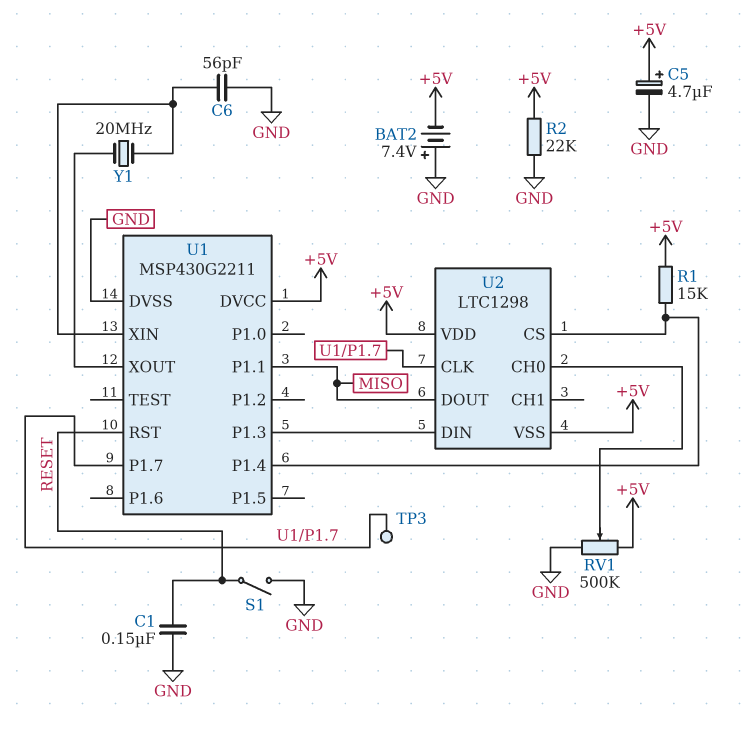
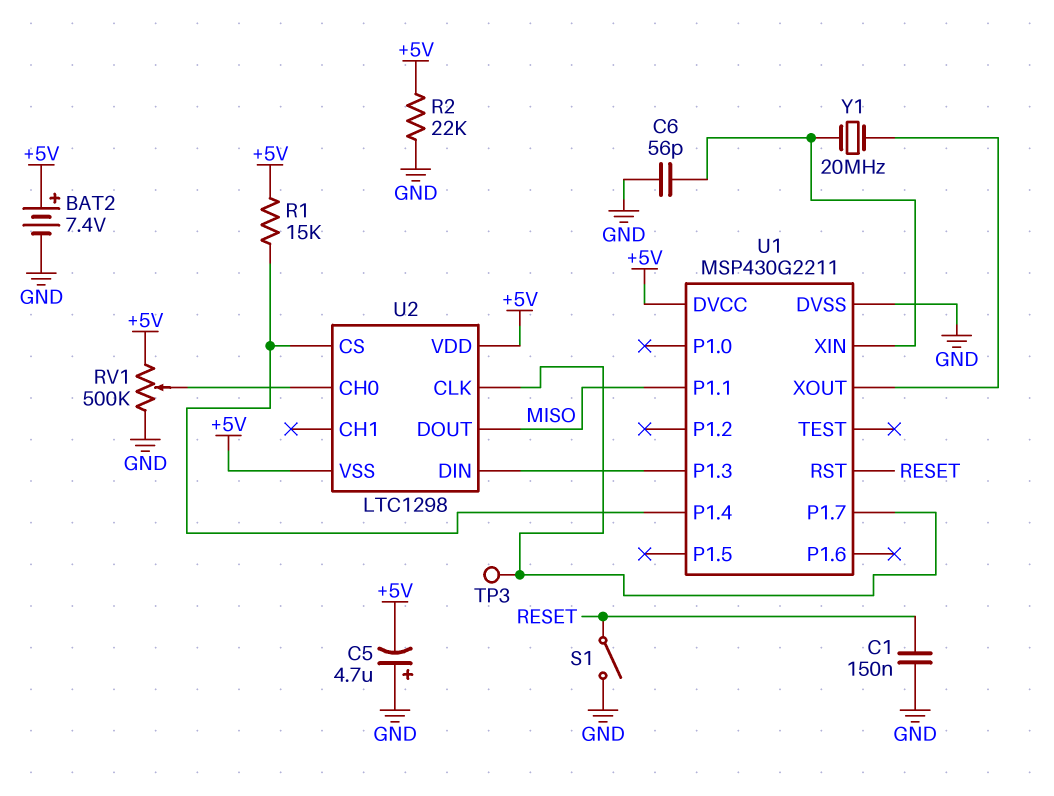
BAT2: 7.4V (plus GND, minus +5V) -> 7.4V (plus +5V, minus GND)
C5: 4.7uF (plus +5V, minus GND) -> 4.7uF (plus GND, minus +5V)

